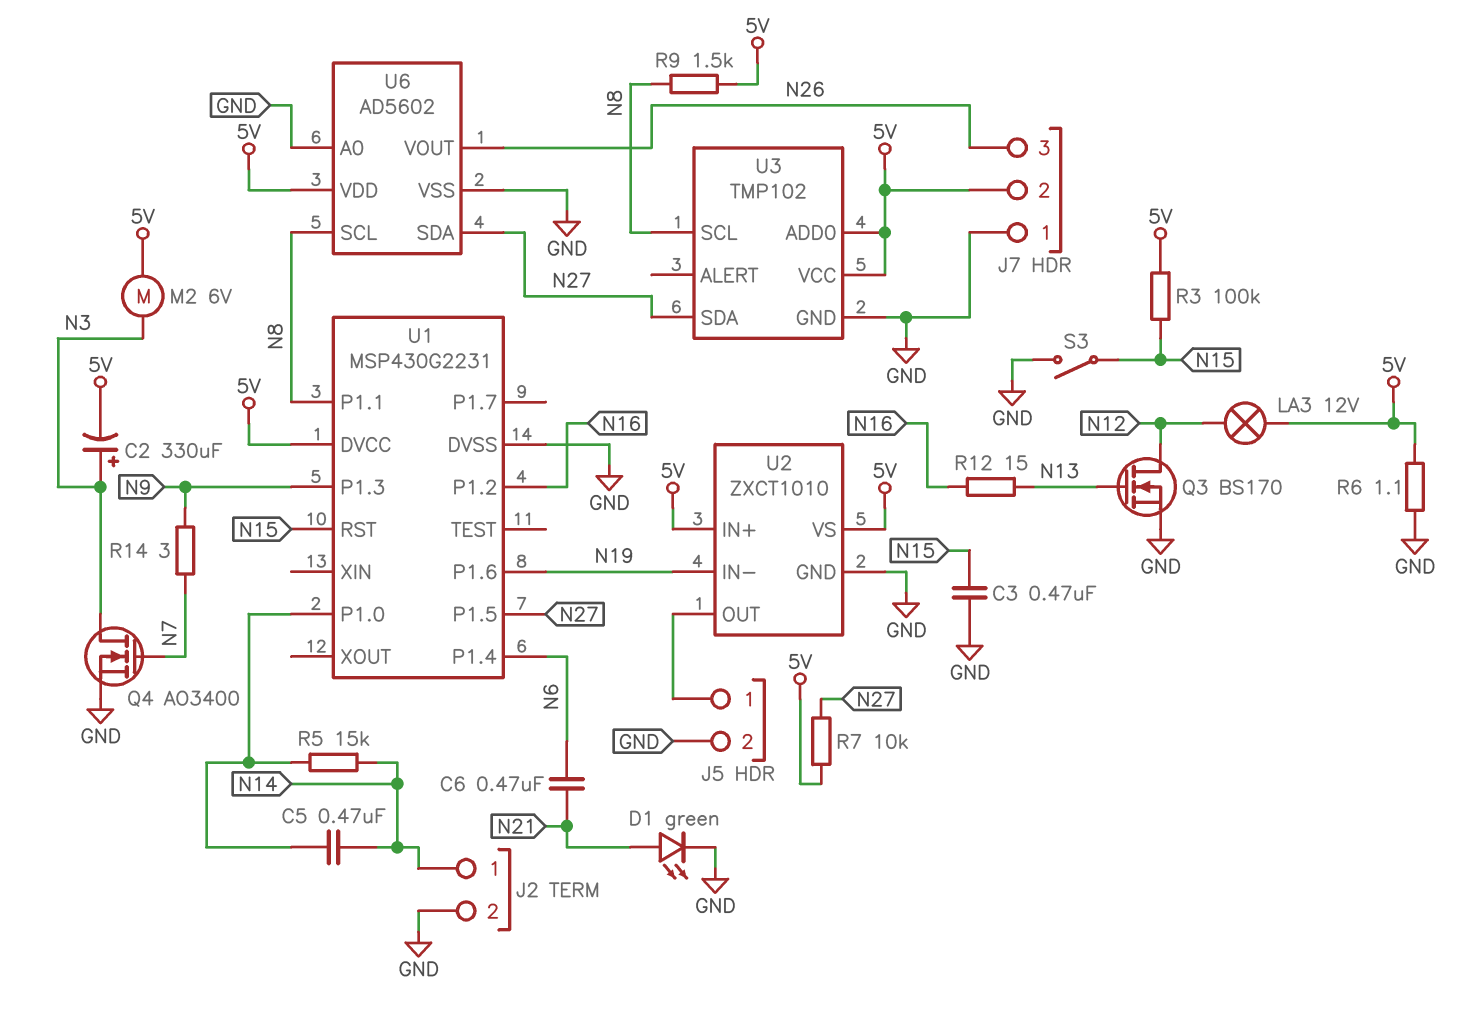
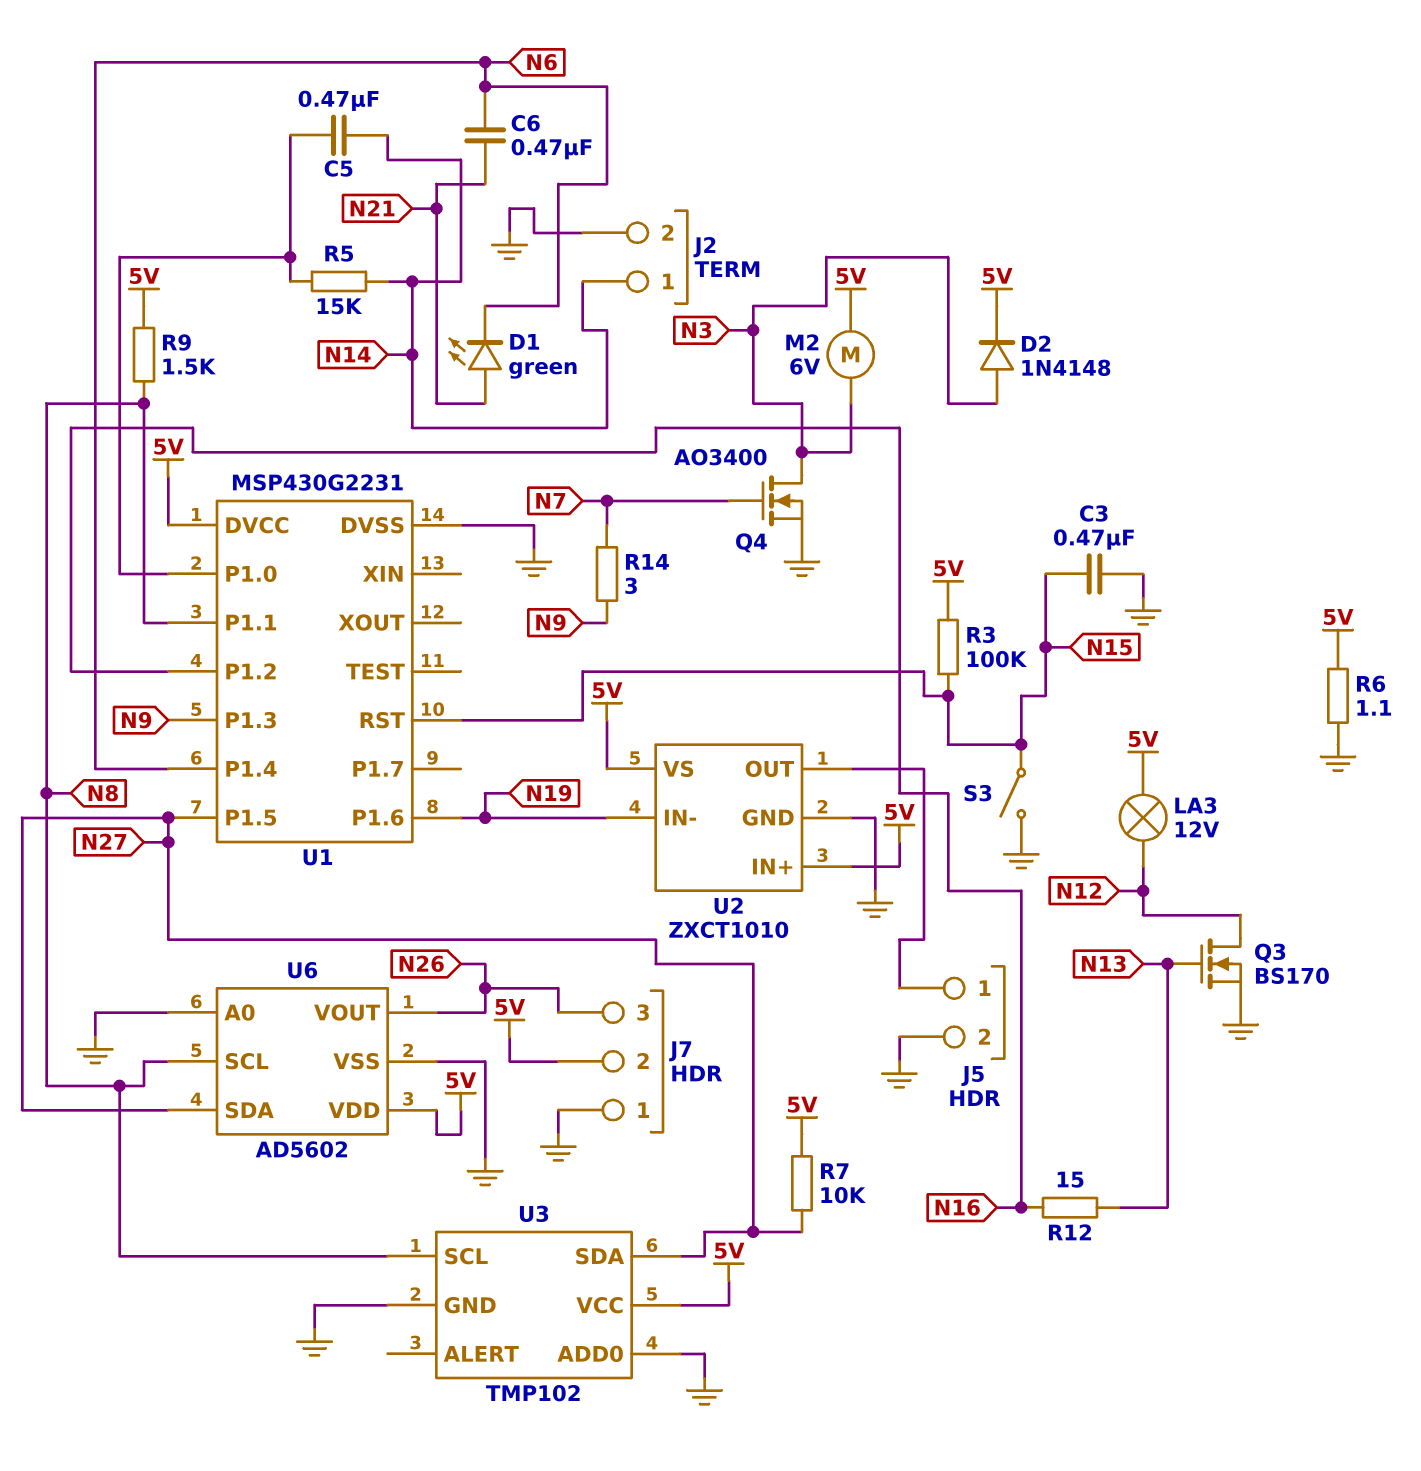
C2: 330uF (plus N3, minus 5V) -> none
D1: LED green (A N21, K GND) -> LED green (A N21, K N6)
D2: none -> diode 1N4148 (A N3, K 5V)
U3 pin ADD0: 5V -> GND

